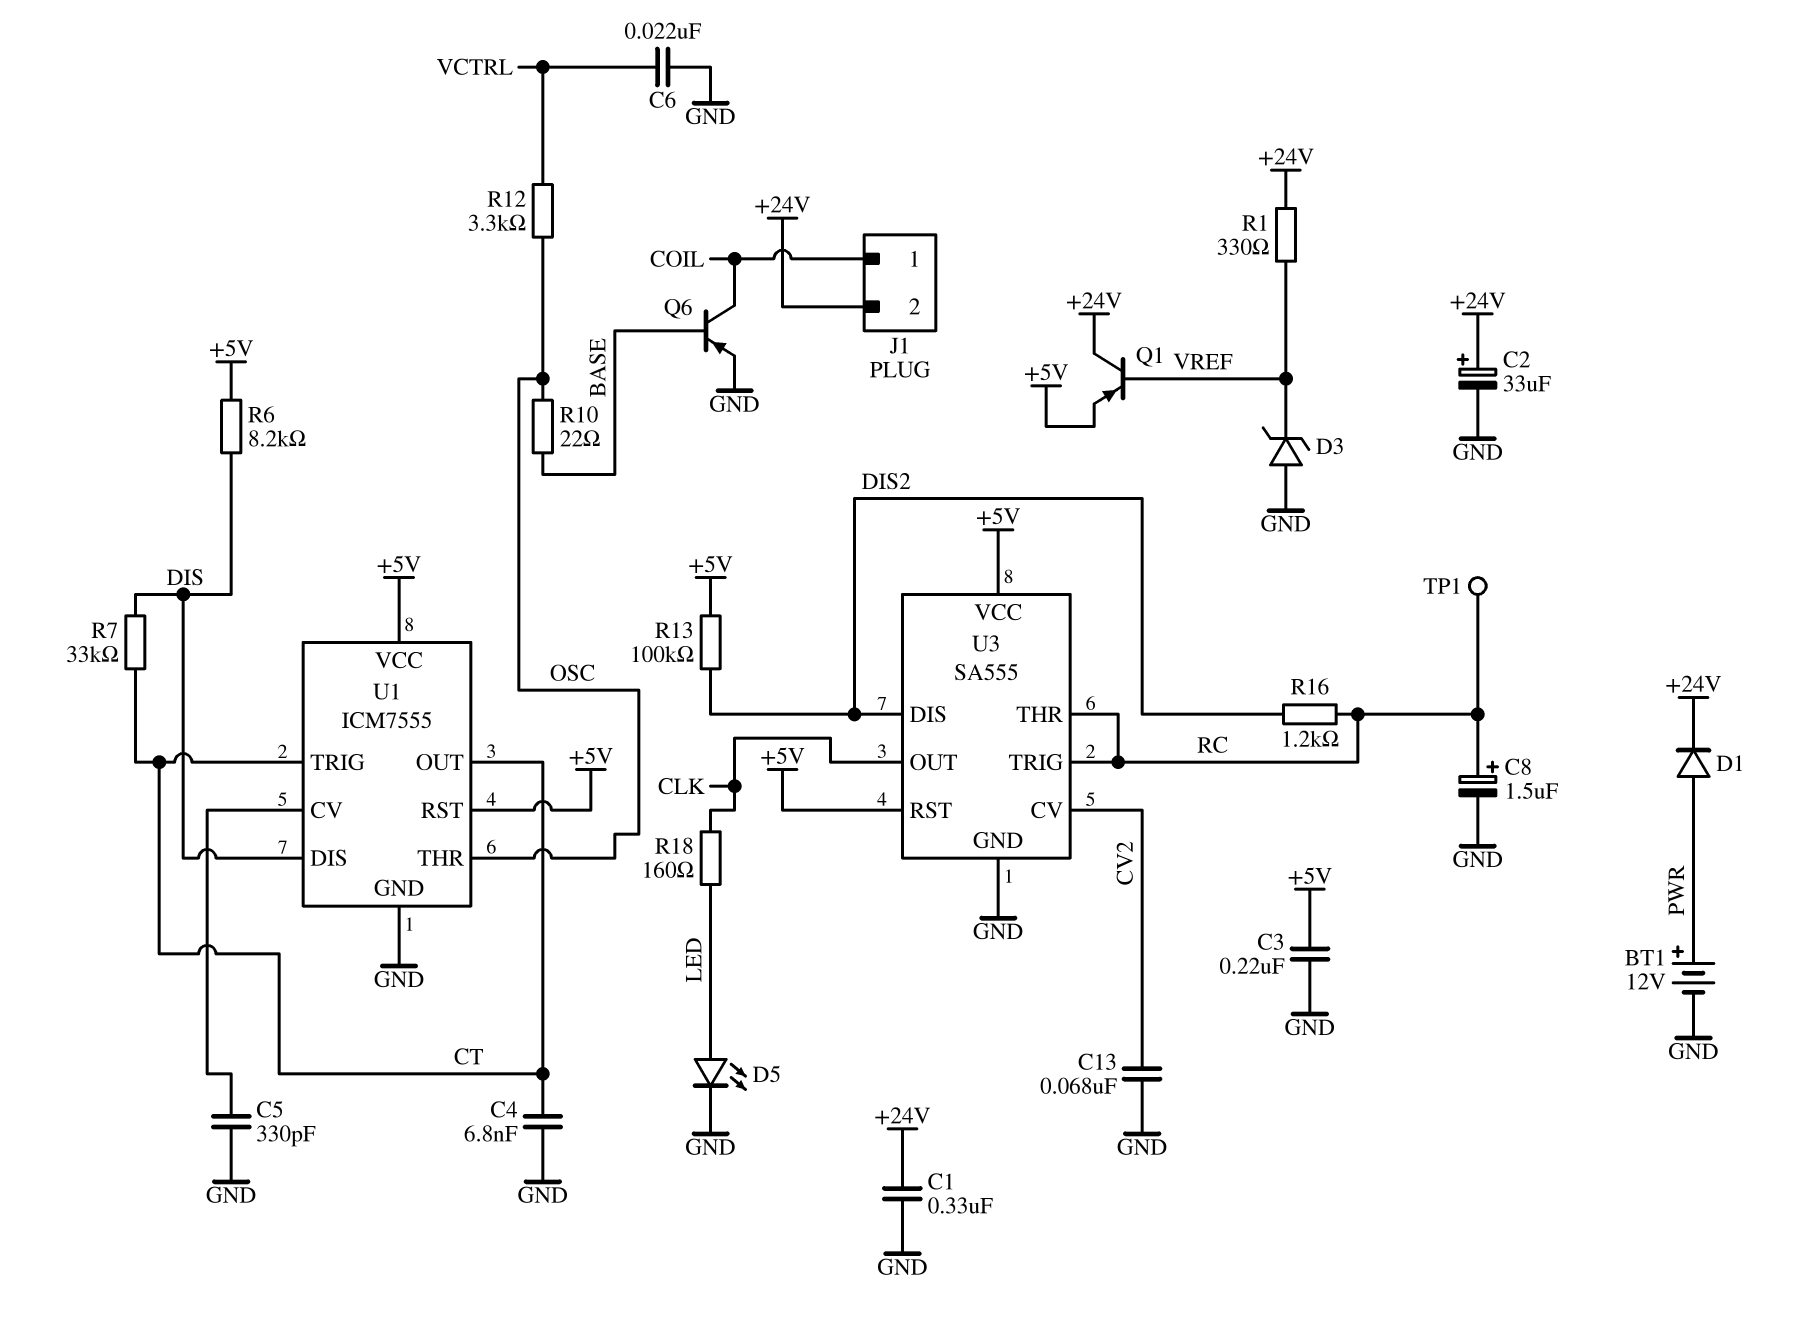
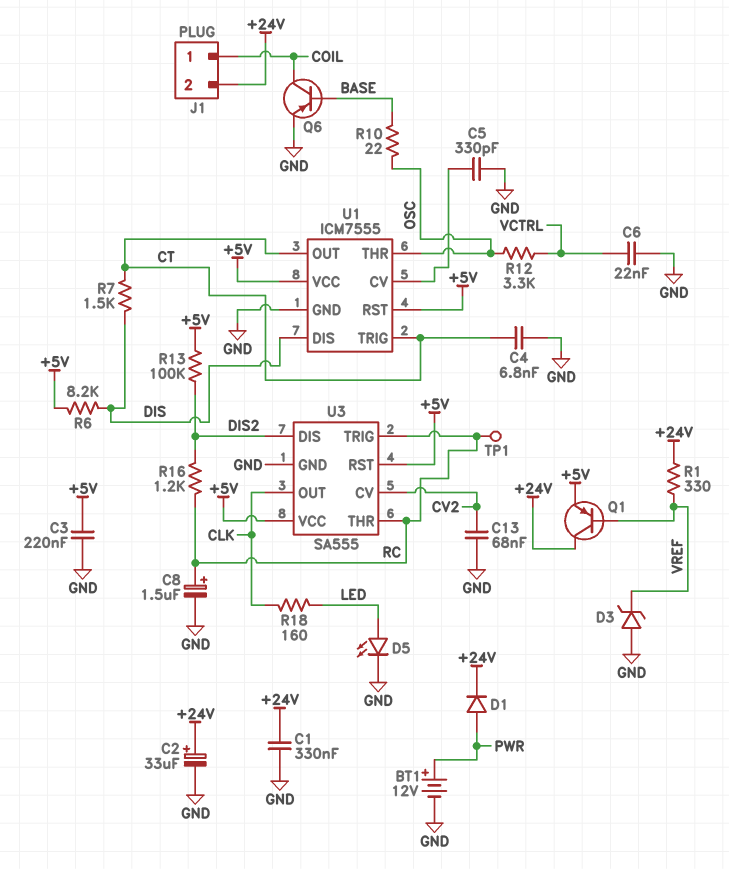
R7: 33k (CT, DIS) -> 1.5k (CT, DIS)

